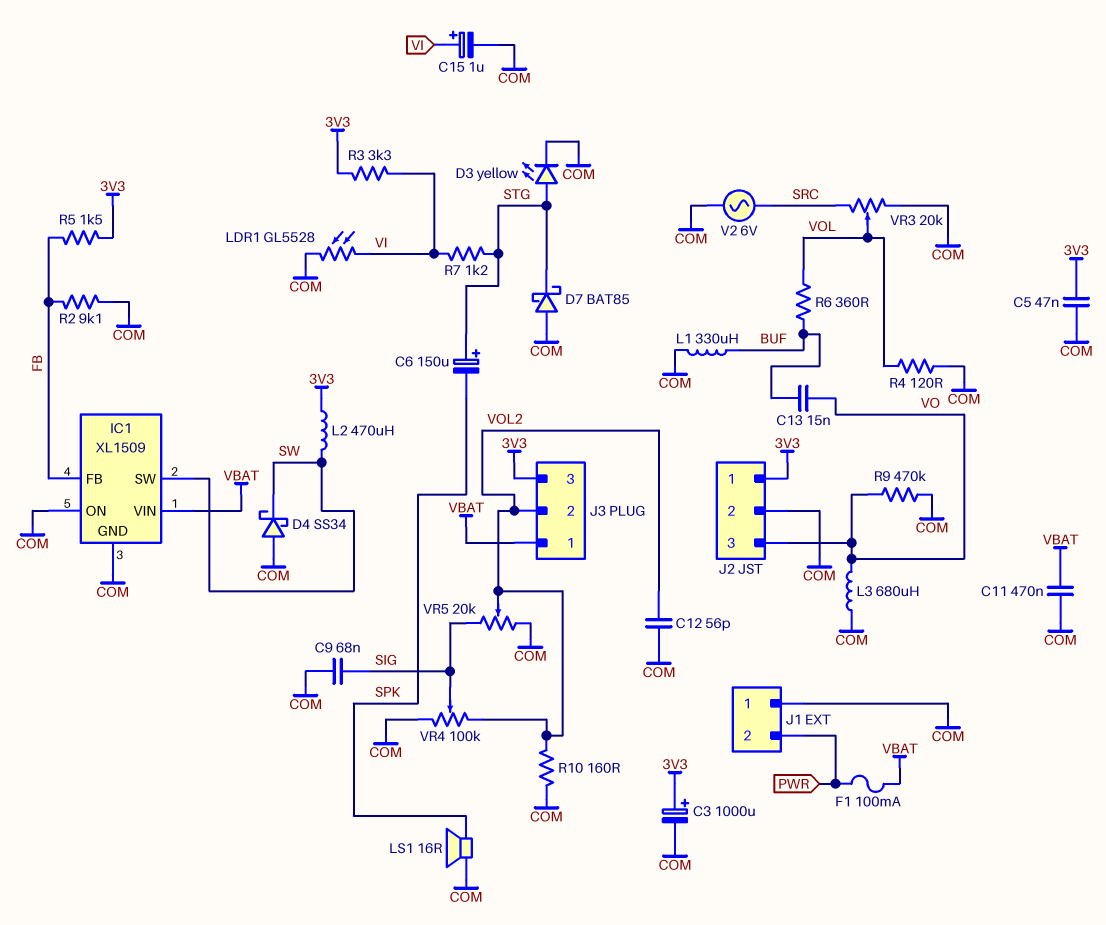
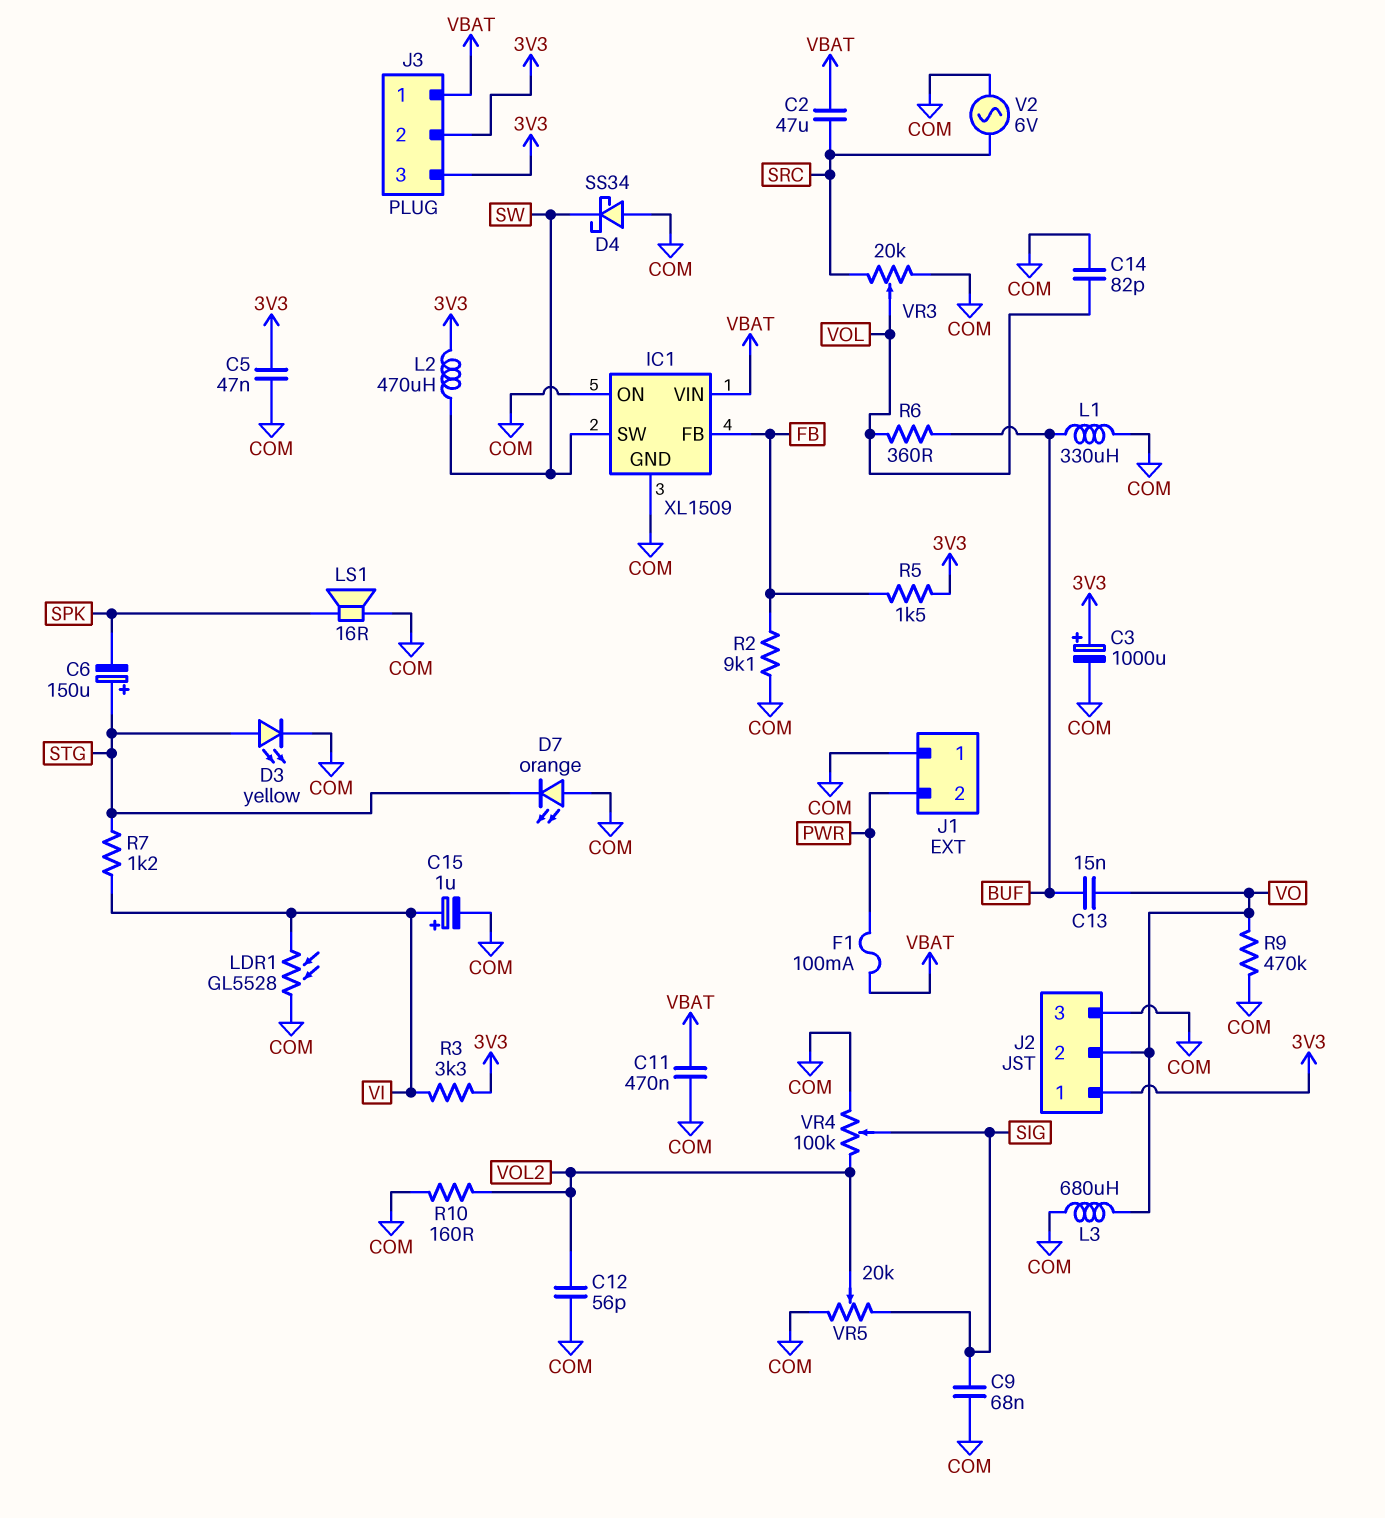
C2: none -> 47uF (SRC, VBAT)
C14: none -> 82pF (COM, VOL)
D7: schottky BAT85 (A COM, K STG) -> LED orange (A COM, K STG)
J2 pin 2: COM -> VO
J2 pin 3: VO -> COM
J3 pin 2: VOL2 -> 3V3
R4: 120 (COM, VOL) -> none

